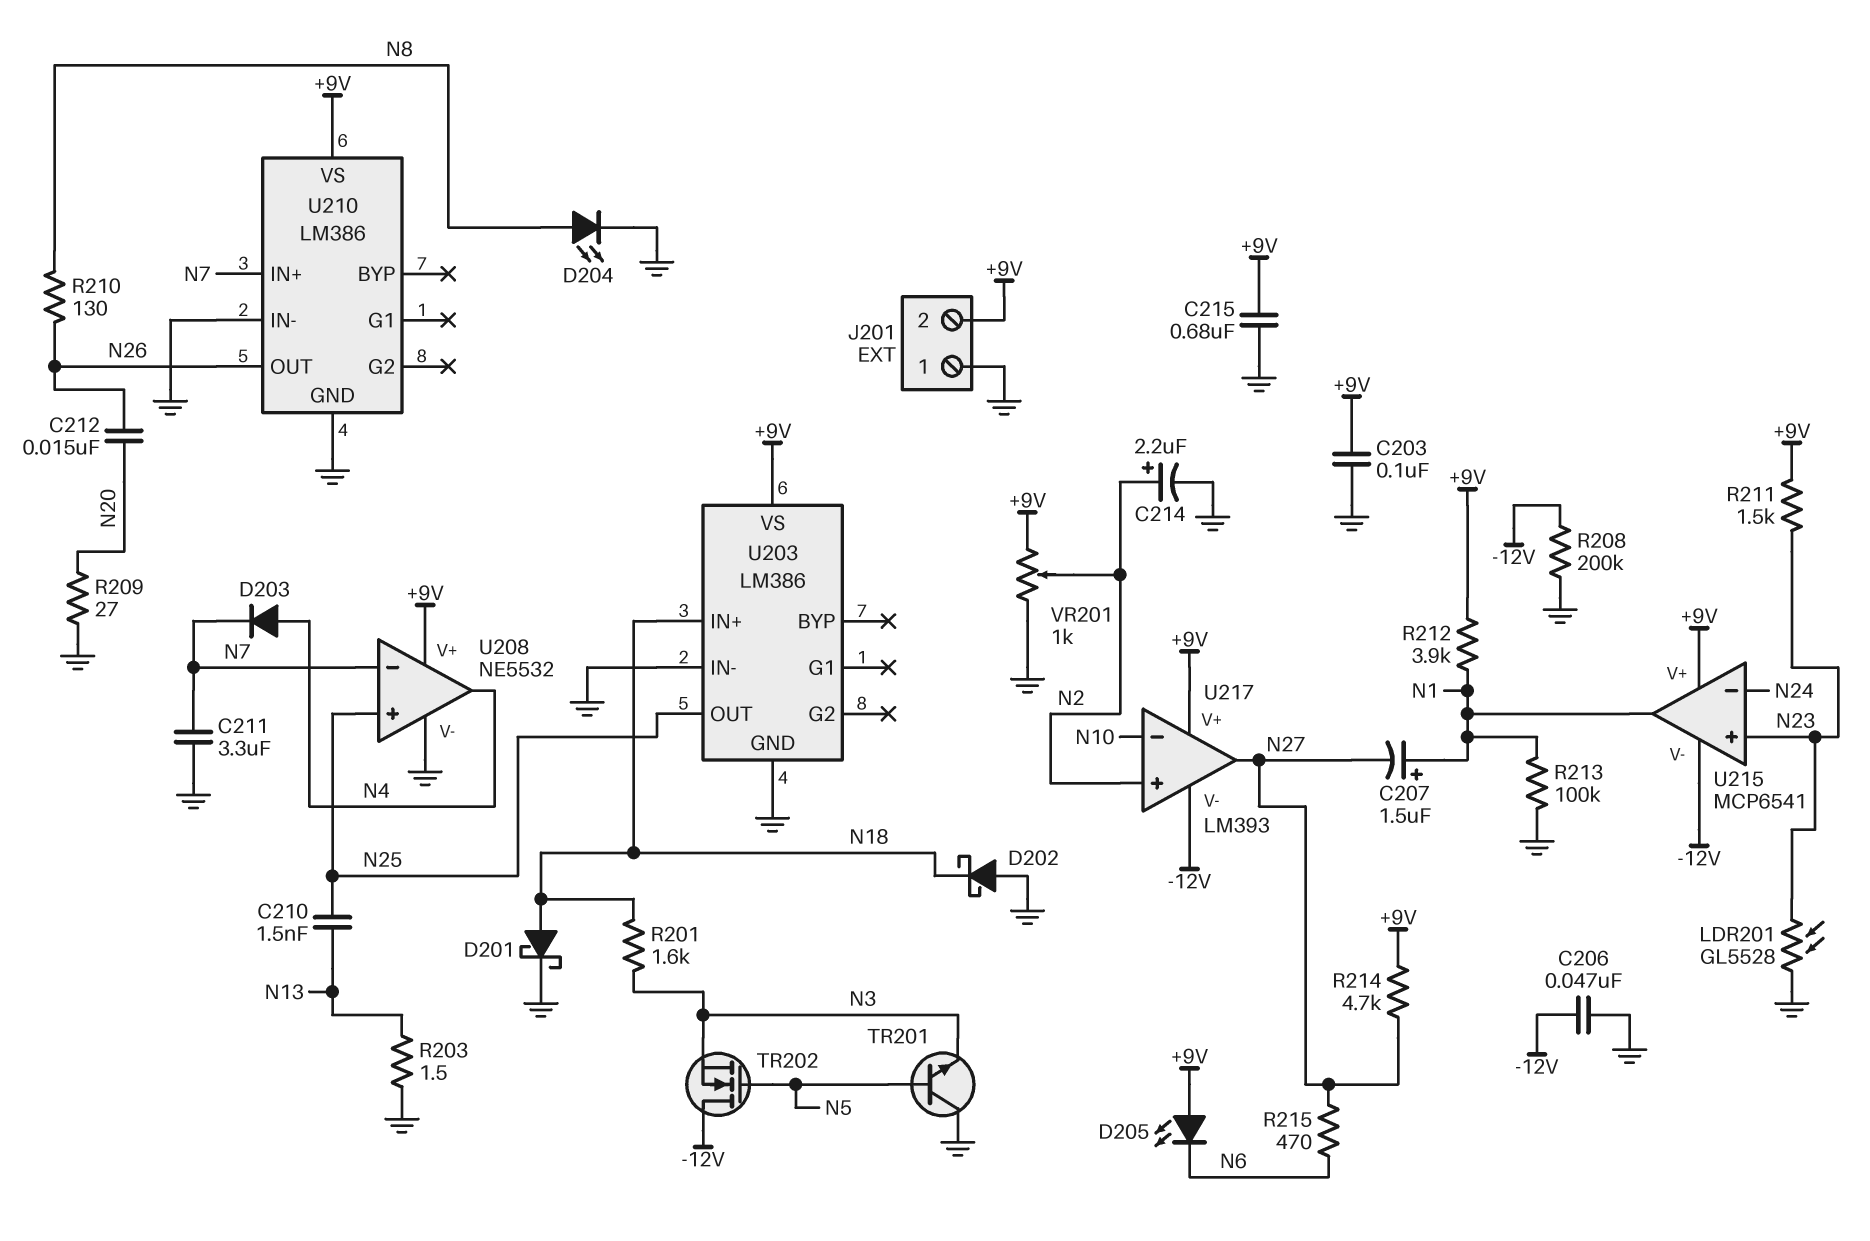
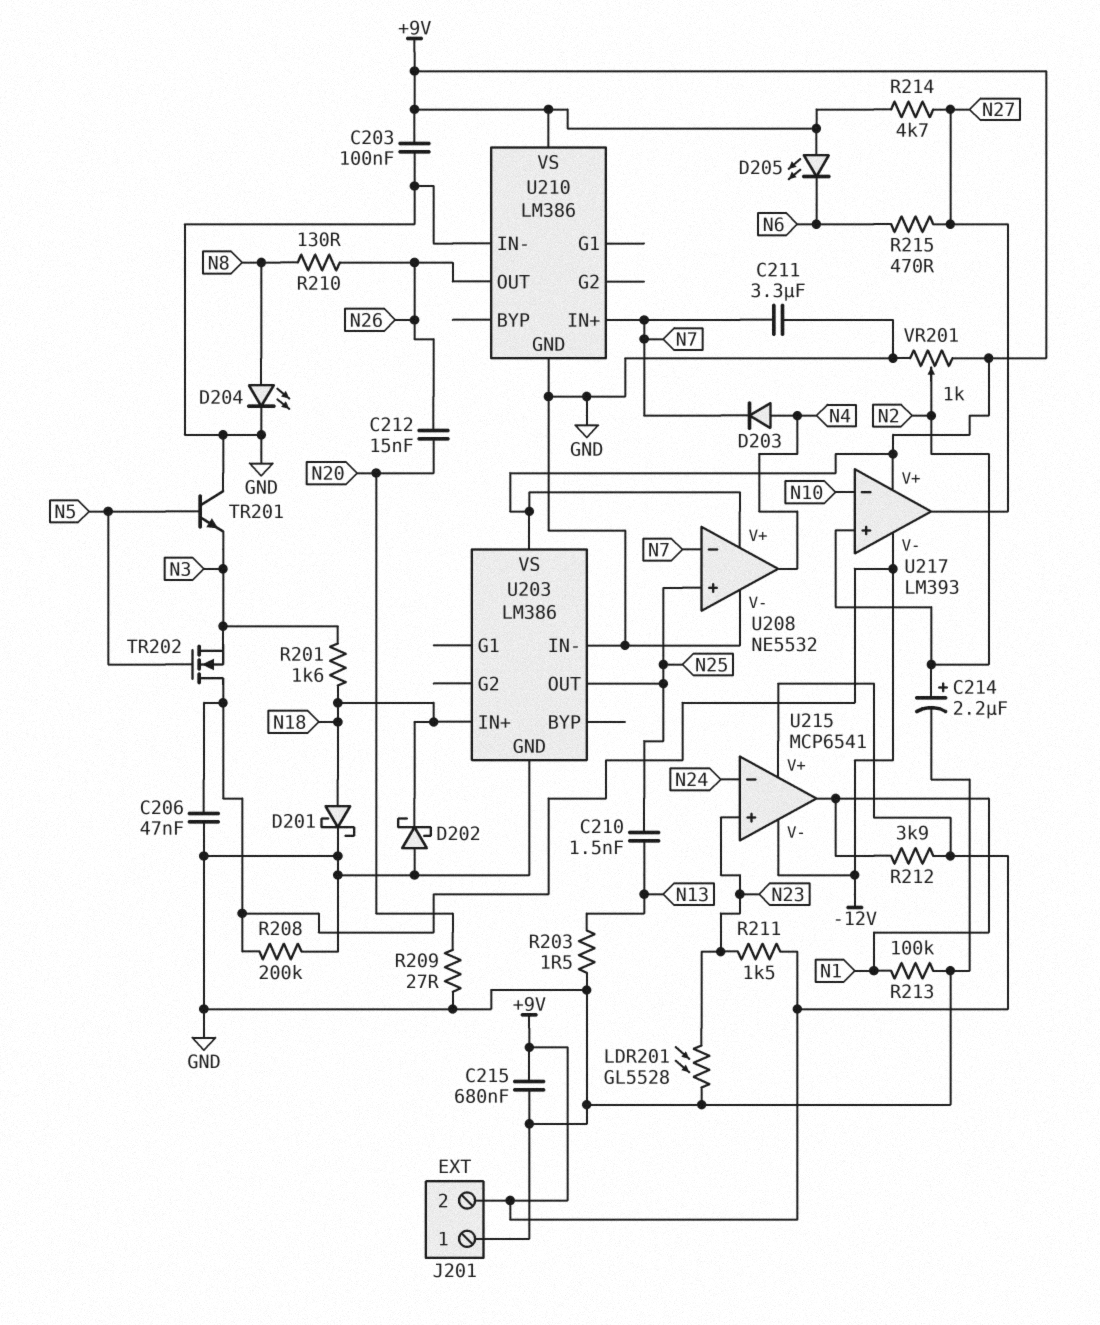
C207: 1.5uF (plus N1, minus N27) -> none

